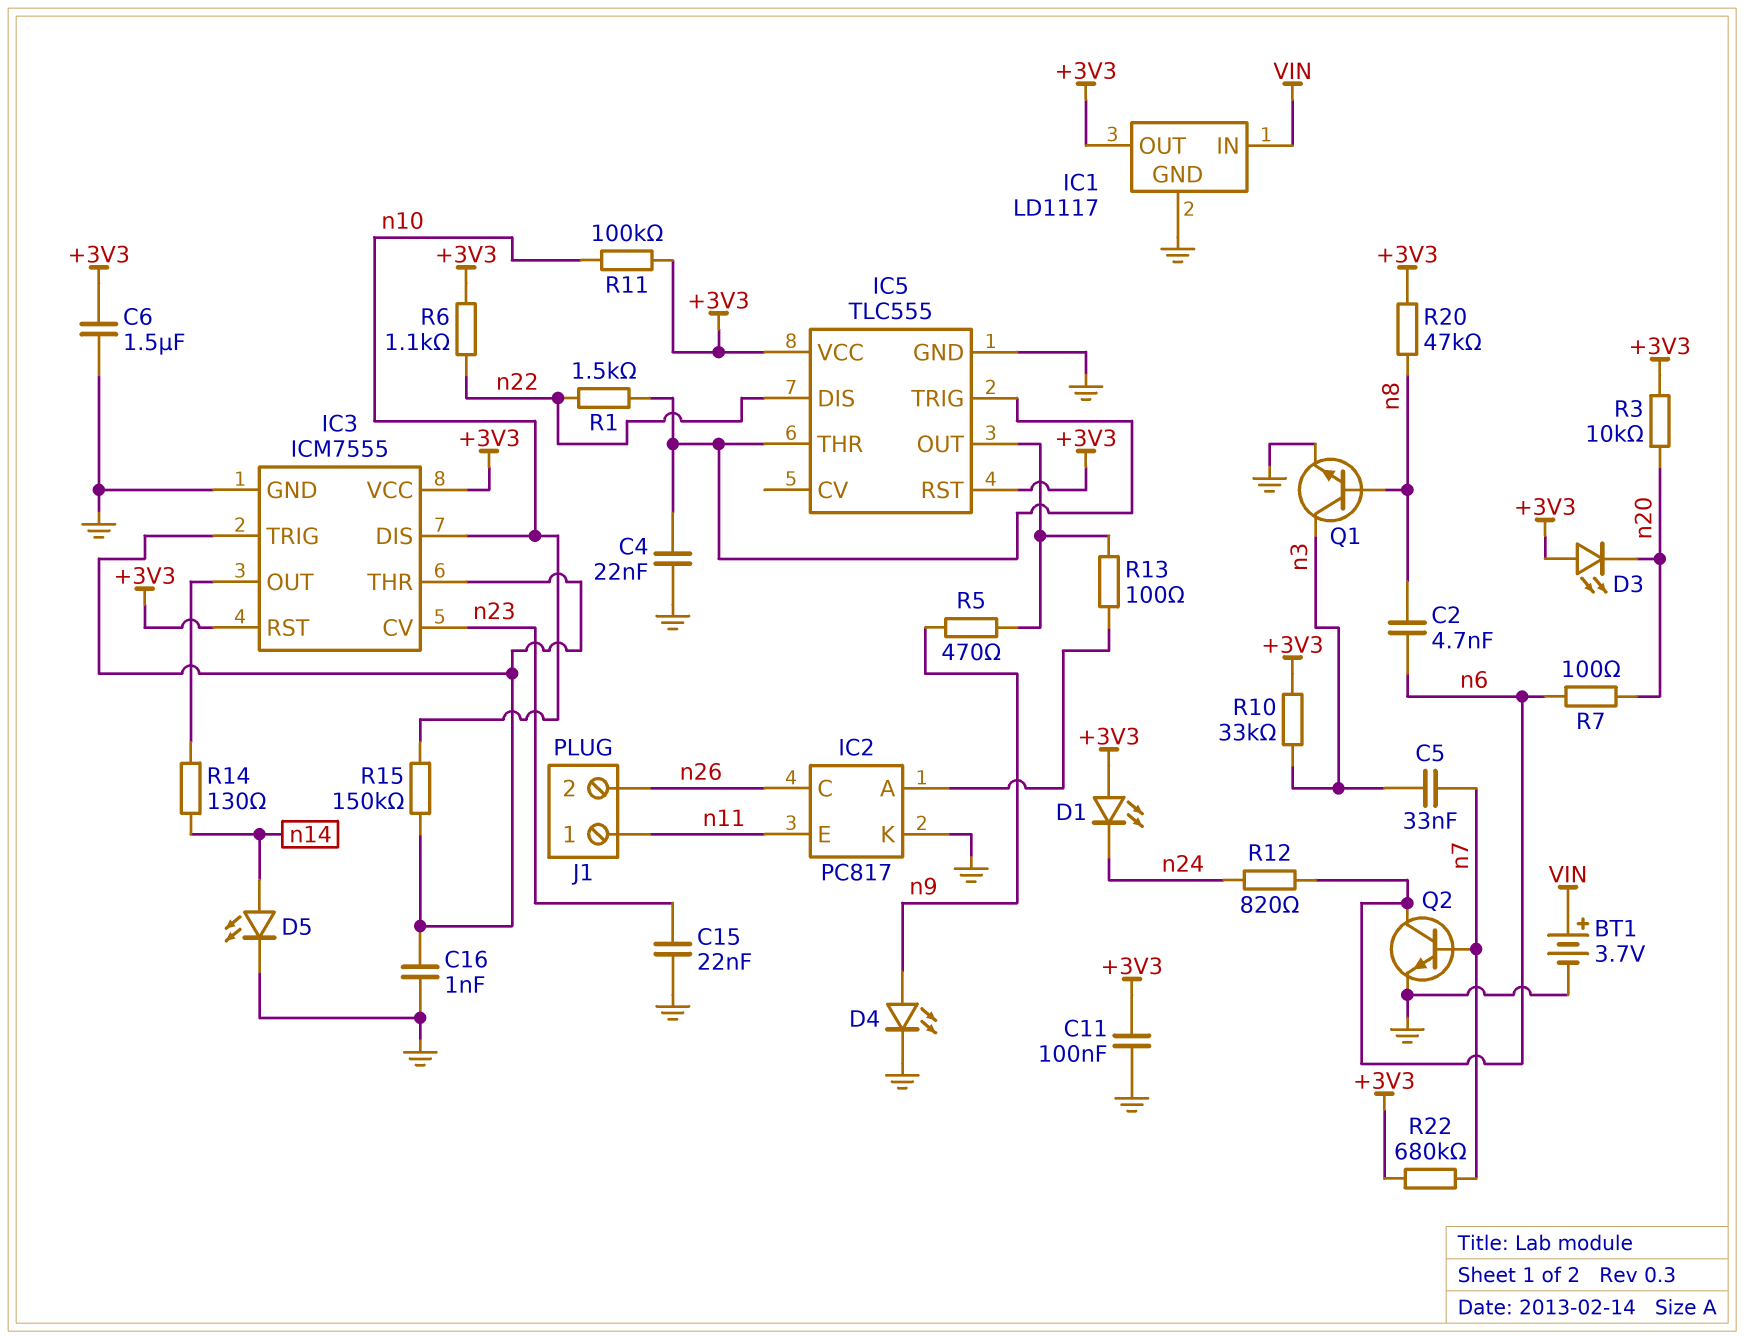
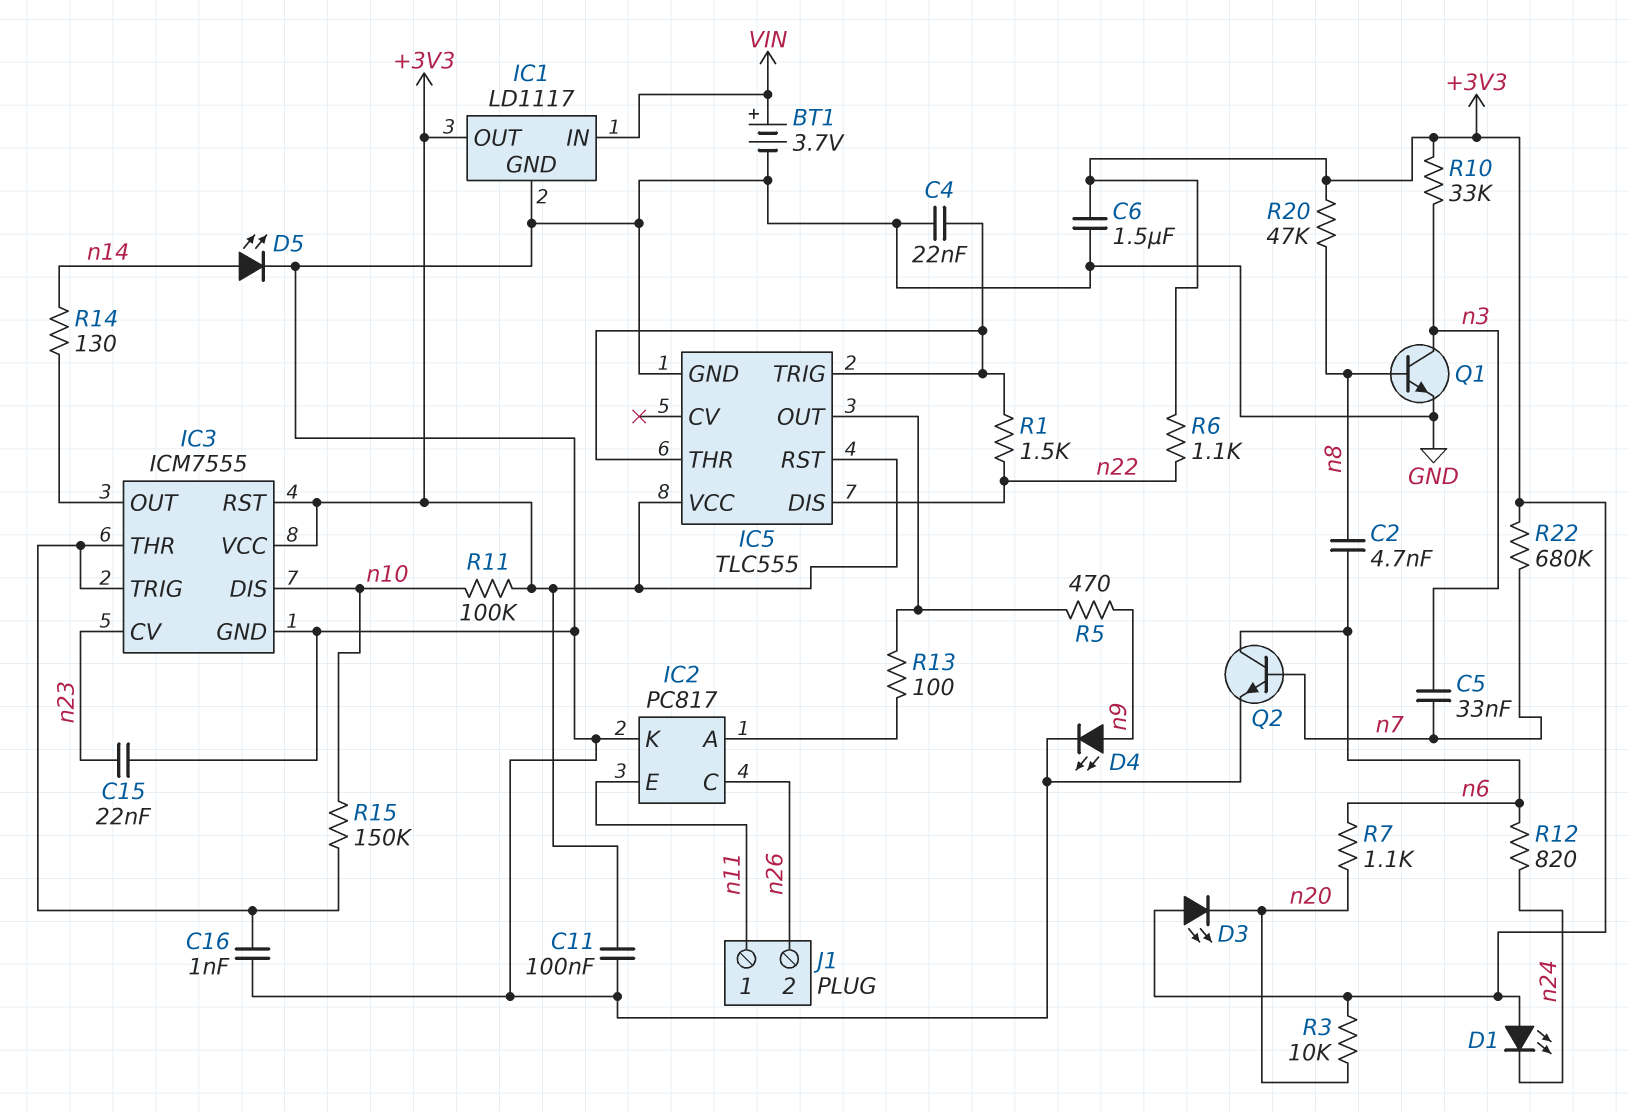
R7: 100 (n6, n20) -> 1.1k (n6, n20)

